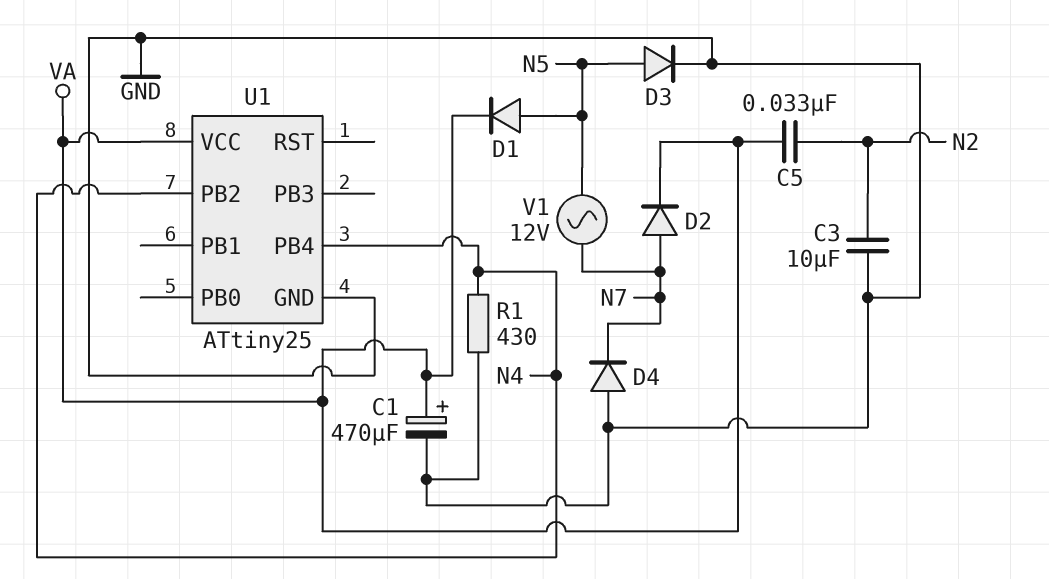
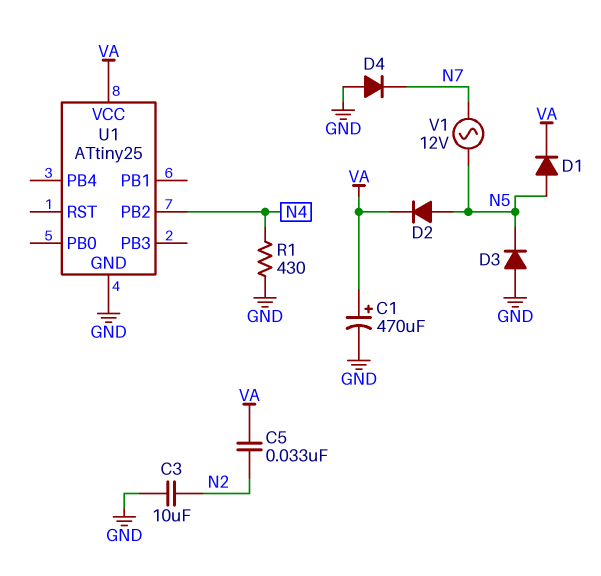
D2: diode (A N7, K VA) -> diode (A N5, K VA)
D3: diode (A N5, K GND) -> diode (A GND, K N5)
U1 pin PB4: N4 -> none

